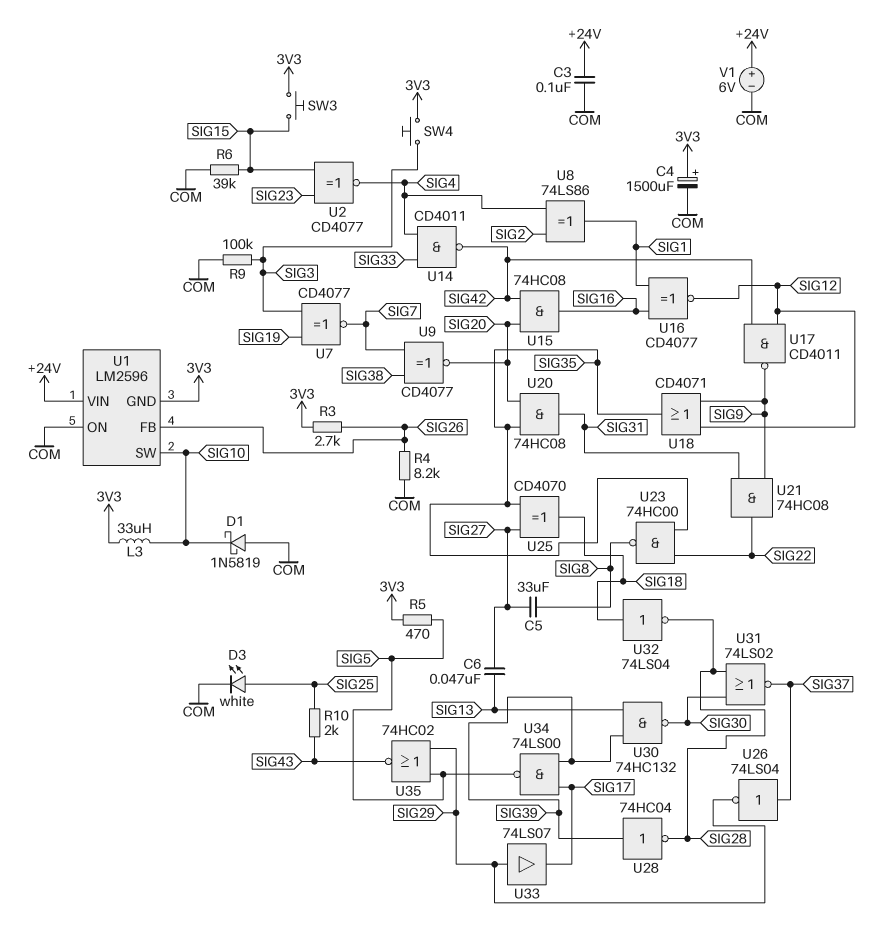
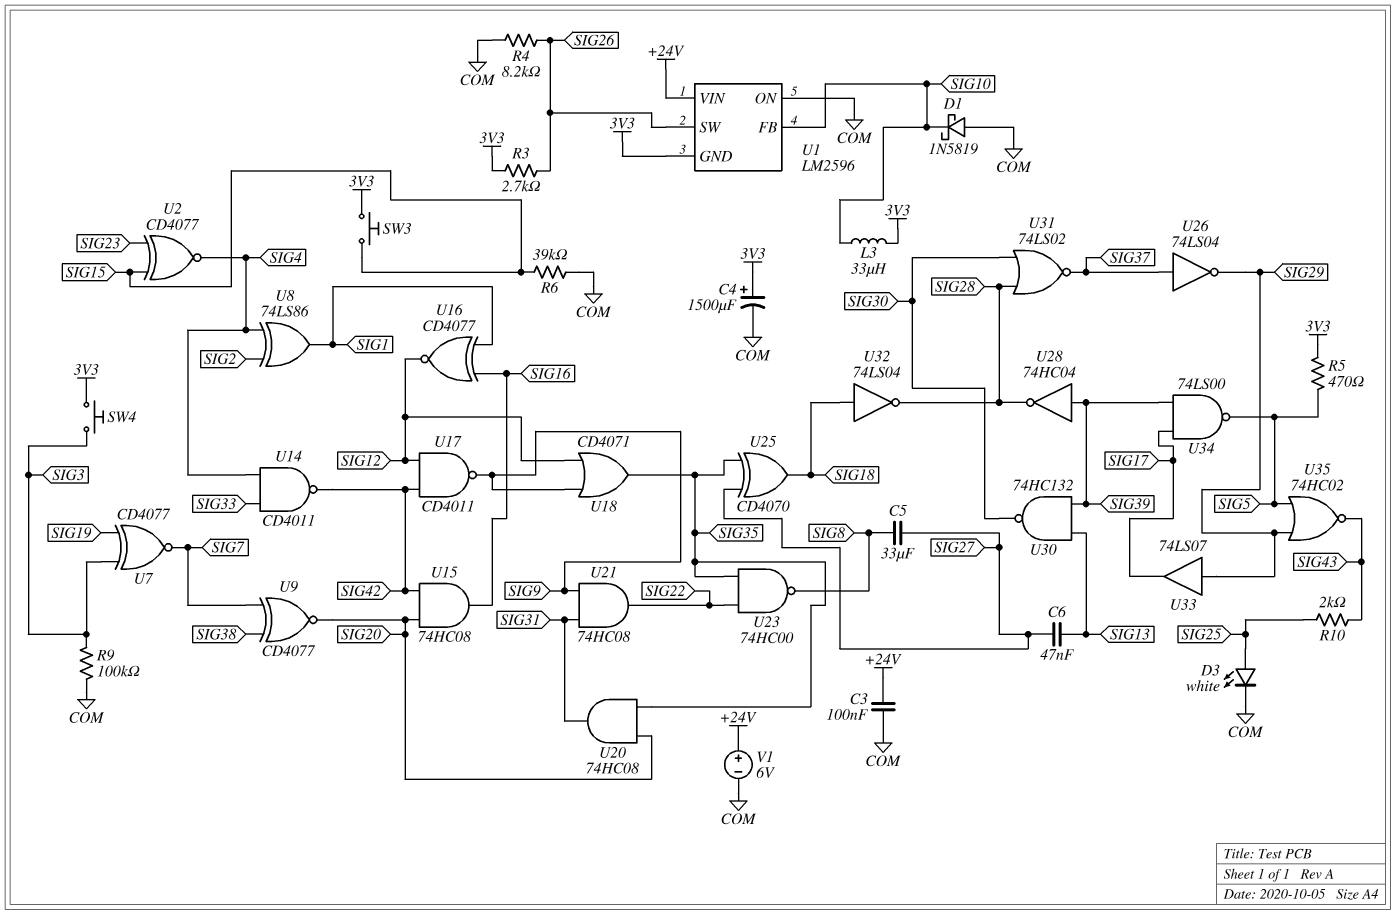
U1 pin FB: SIG26 -> SIG10
U1 pin SW: SIG10 -> SIG26

